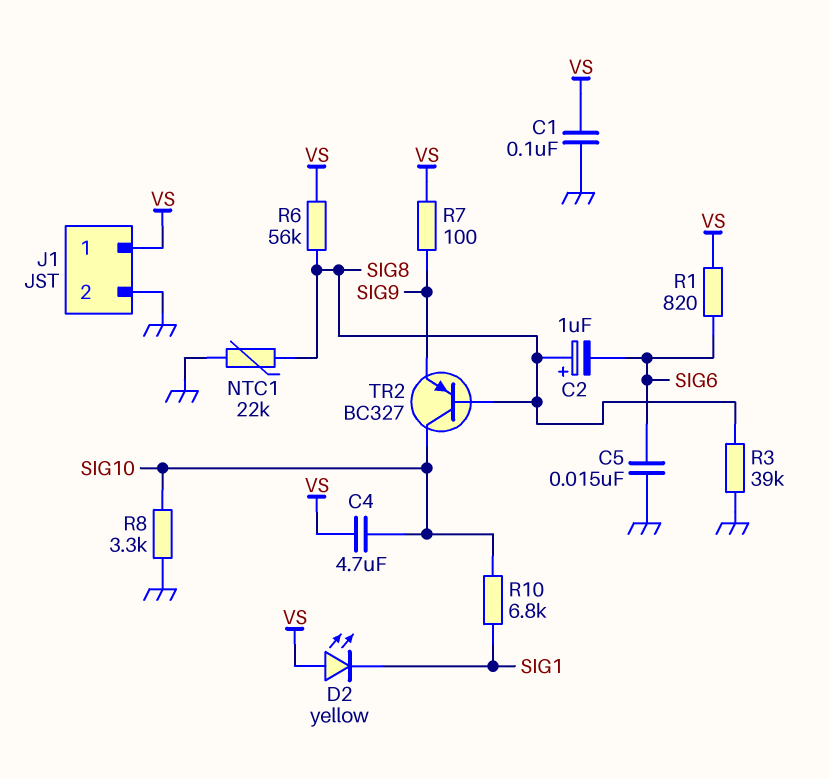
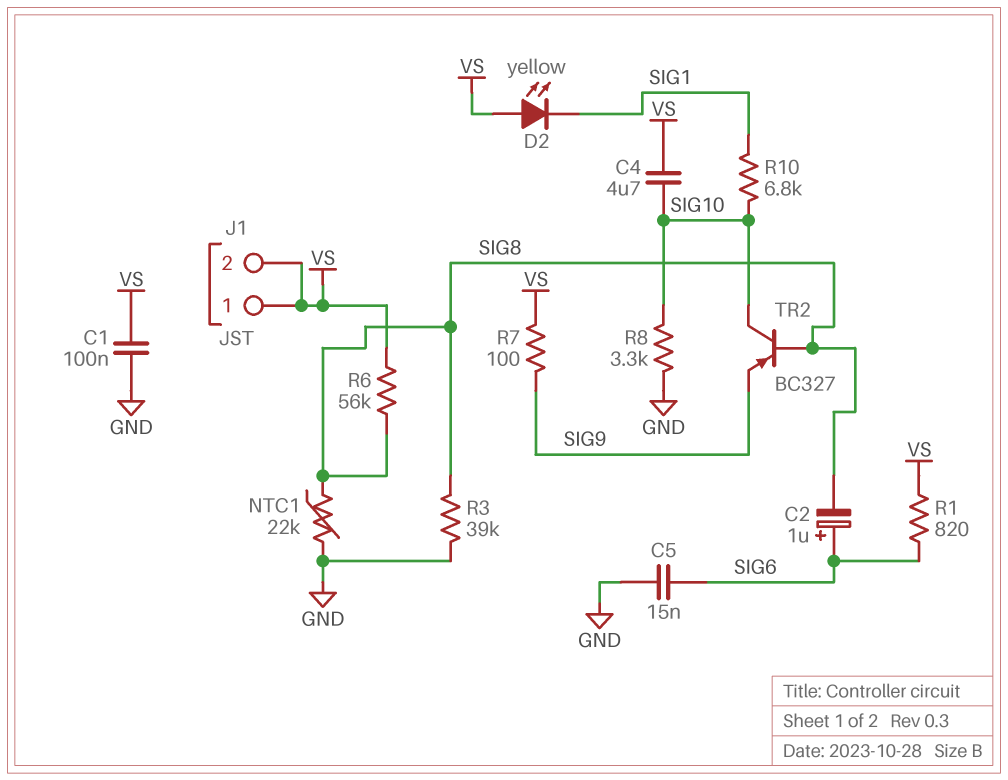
C2: 1uF (plus SIG8, minus SIG6) -> 1uF (plus SIG6, minus SIG8)
J1 pin 2: GND -> VS

